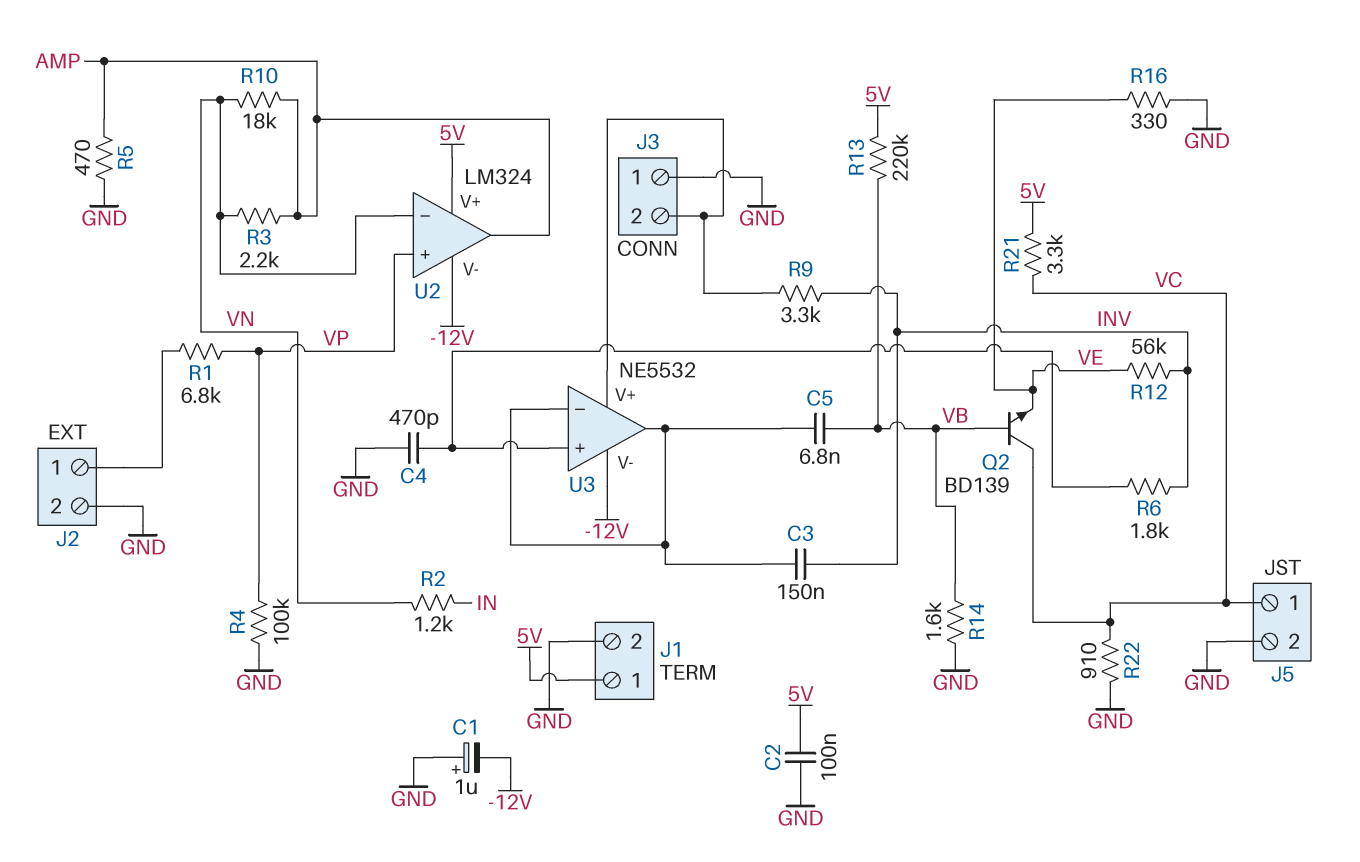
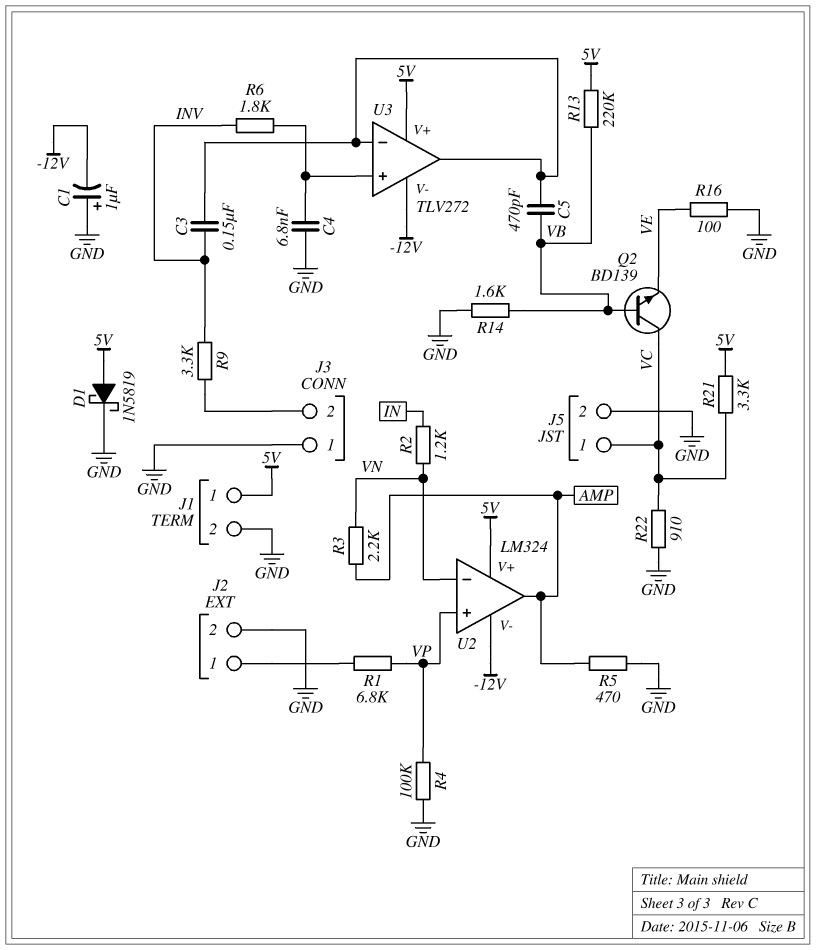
C2: 100nF (5V, GND) -> none
C4: 470pF (GND, U3/in+) -> 6.8nF (GND, U3/in+)
C5: 6.8nF (U3/in-, VB) -> 470pF (U3/in-, VB)
D1: none -> schottky 1N5819 (A 5V, K GND)
R10: 18k (AMP, VN) -> none
R12: 56k (INV, VE) -> none
R16: 330 (GND, VE) -> 100 (GND, VE)
U3: NE5532 -> TLV272
U3 pin V+: J3/2 -> 5V

